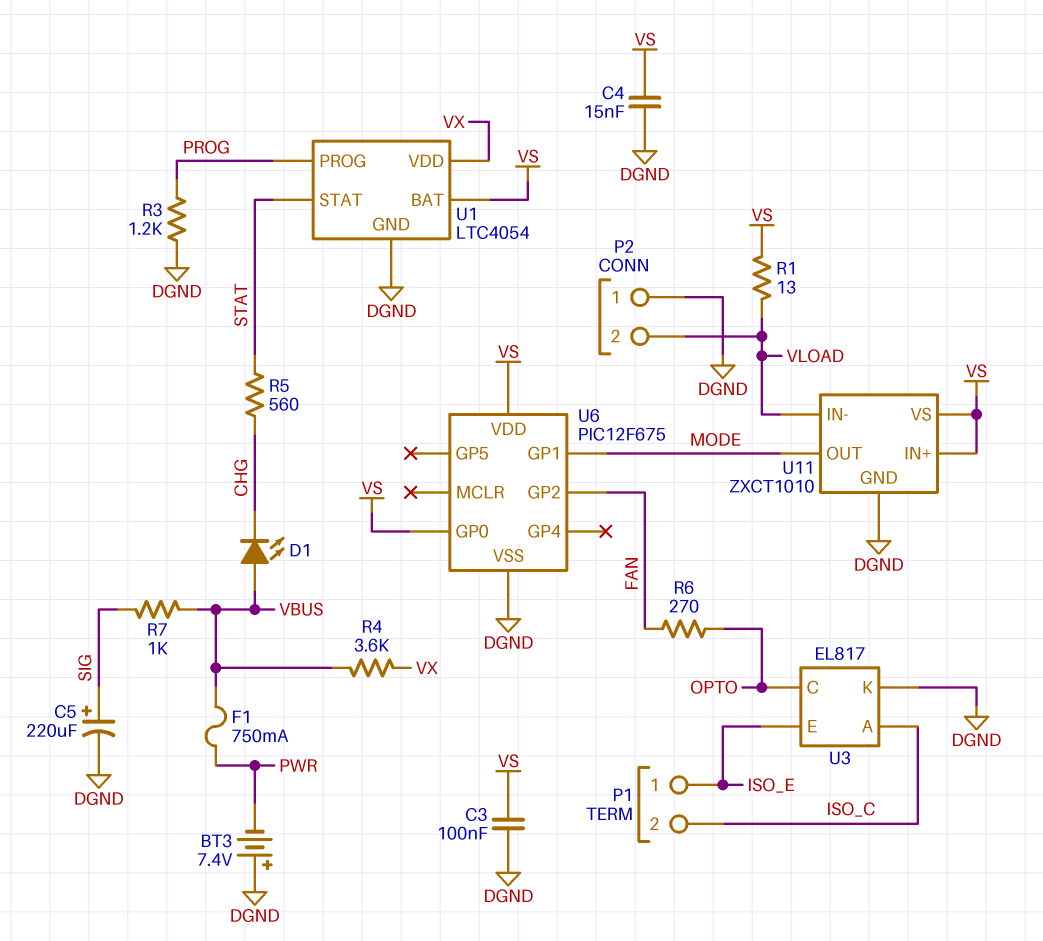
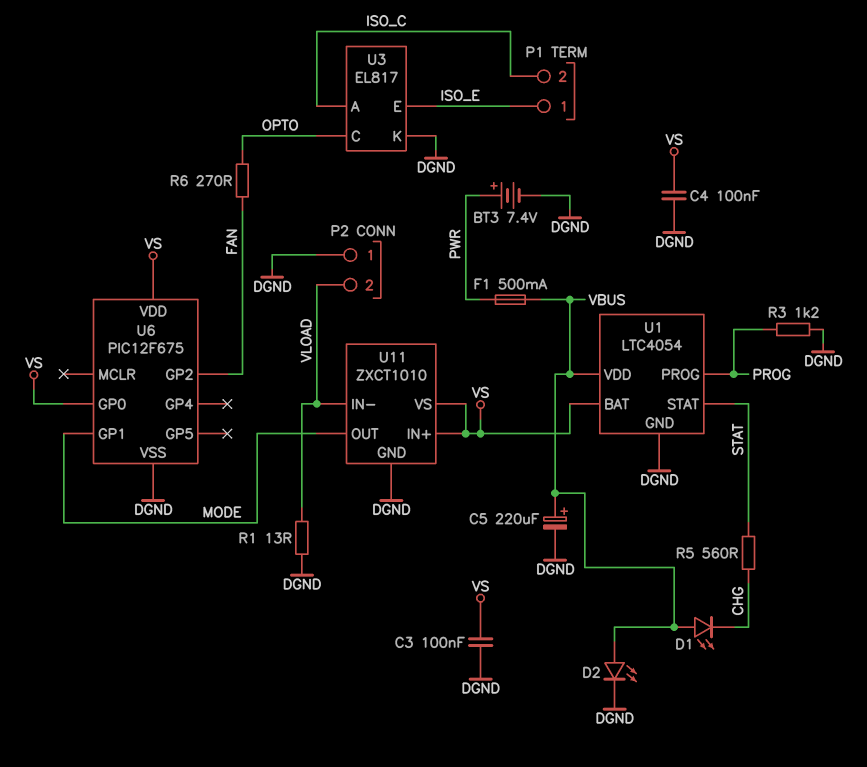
BT3: 7.4V (plus DGND, minus PWR) -> 7.4V (plus PWR, minus DGND)
C4: 15nF (DGND, VS) -> 100nF (DGND, VS)
C5: 220uF (plus SIG, minus DGND) -> 220uF (plus VBUS, minus DGND)
D2: none -> LED (A VBUS, K DGND)
F1: 750mA (PWR, VBUS) -> 500mA (PWR, VBUS)
R1: 13 (VLOAD, VS) -> 13 (DGND, VLOAD)
R4: 3.6k (VBUS, VX) -> none
R7: 1k (SIG, VBUS) -> none
U1 pin VDD: VX -> VBUS

